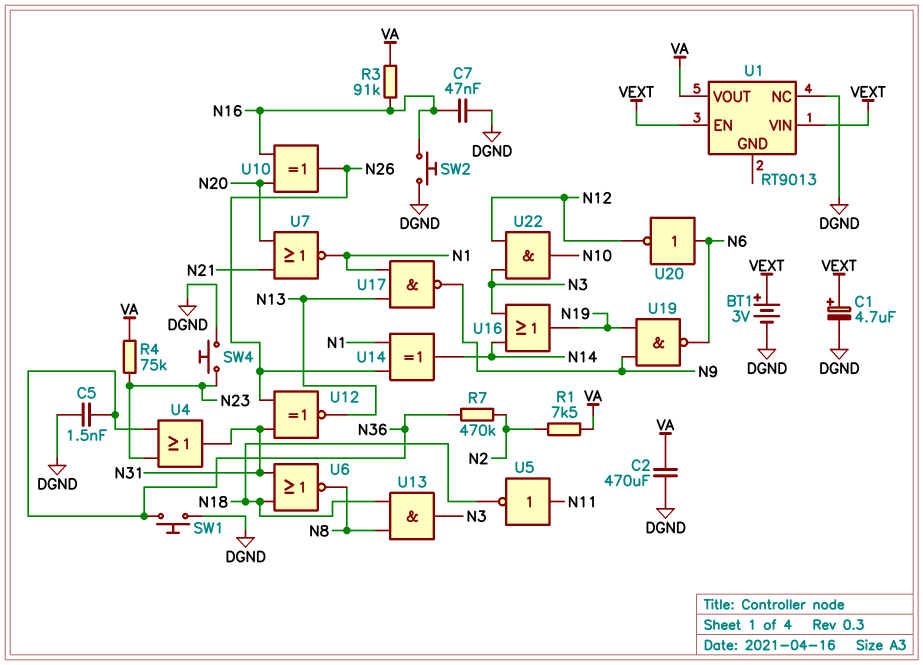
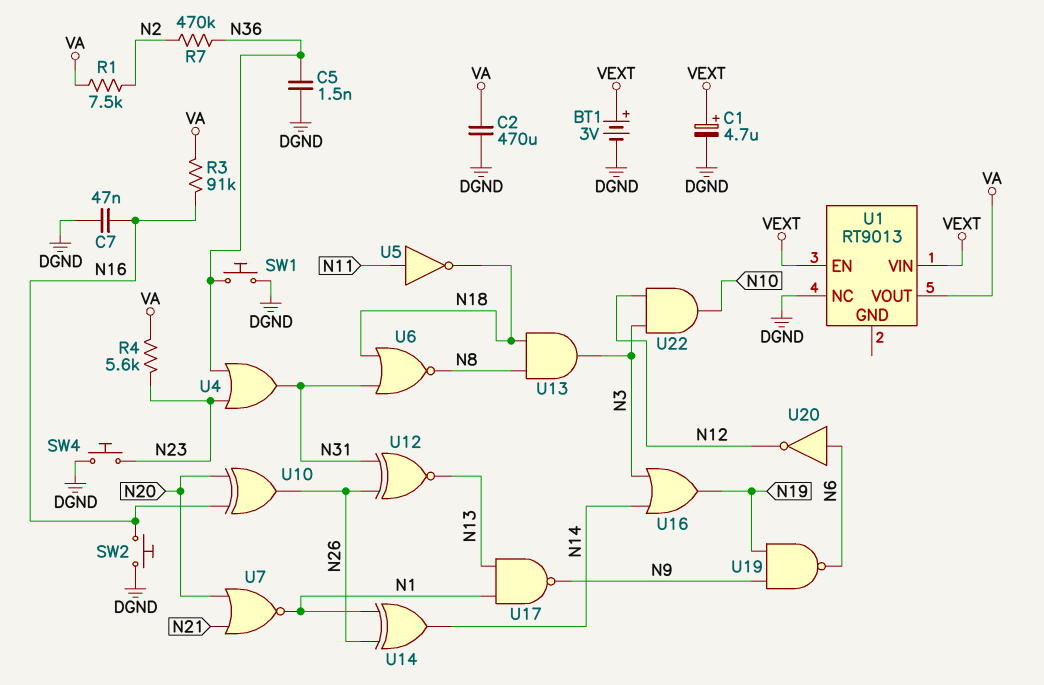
R4: 75k (N23, VA) -> 5.6k (N23, VA)

